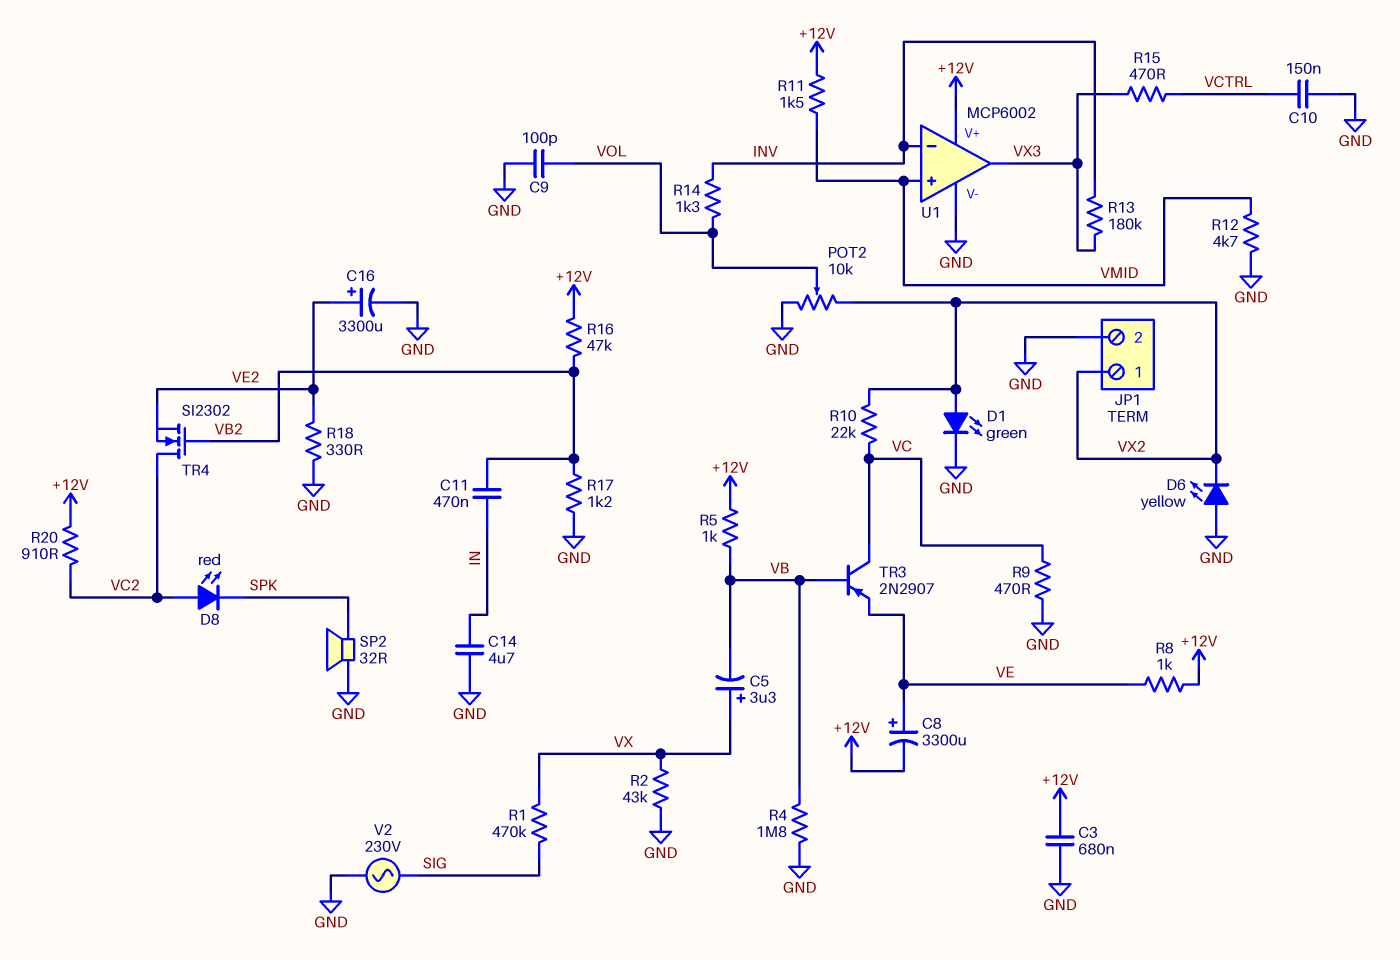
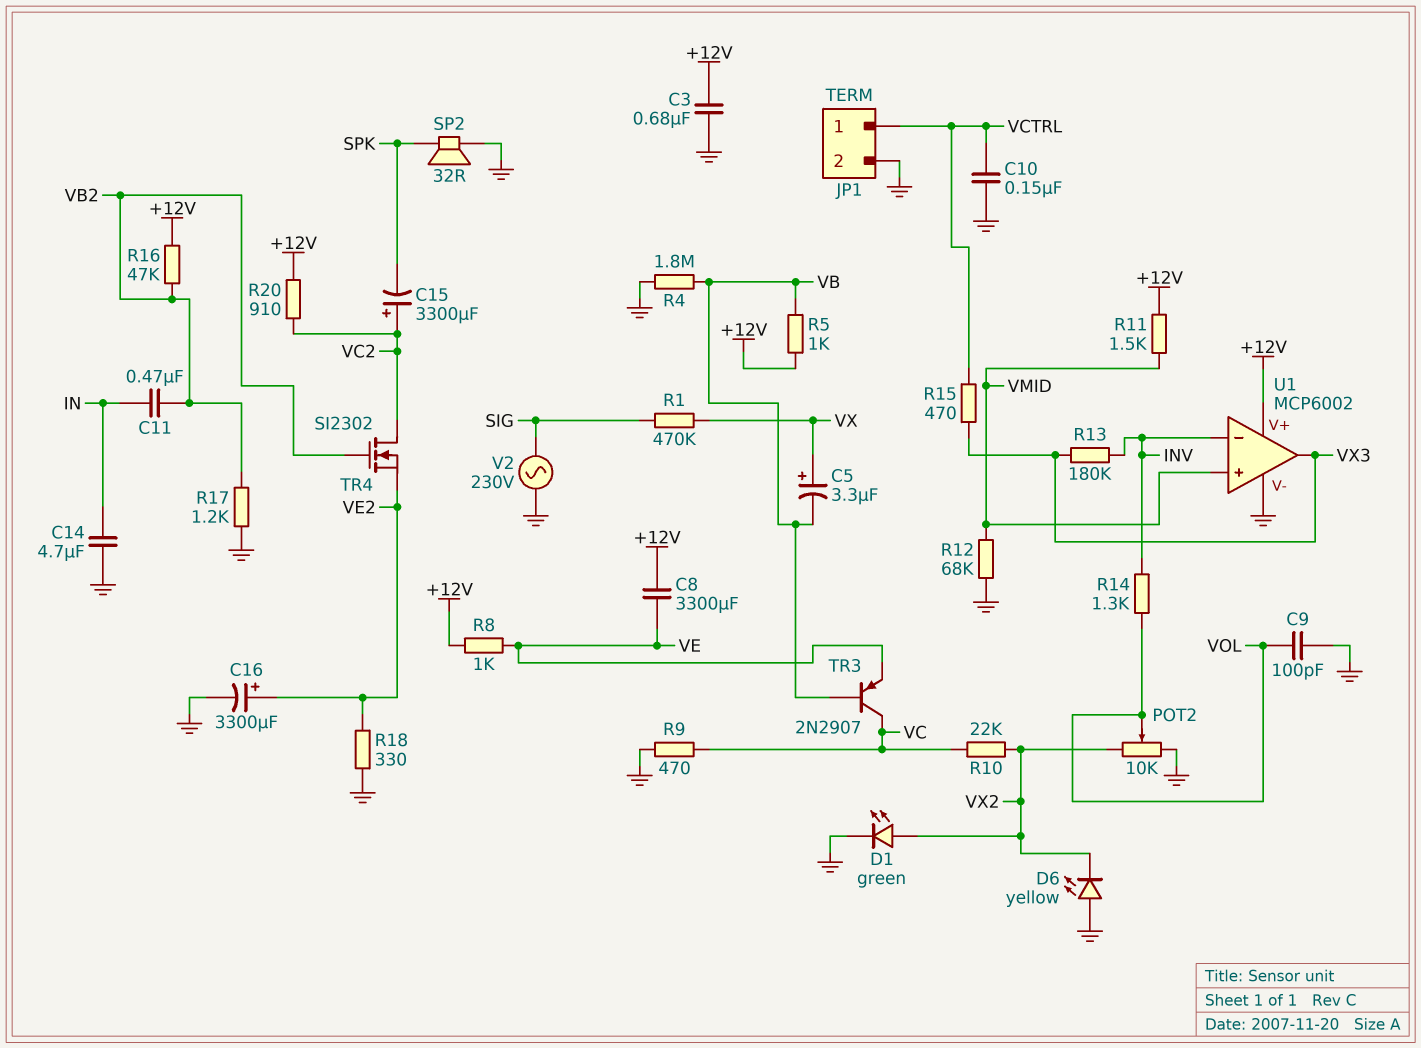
C8: 3300uF (plus VE, minus +12V) -> 3300uF (+12V, VE)
C15: none -> 3300uF (plus VC2, minus SPK)
D8: LED red (A VC2, K SPK) -> none
JP1 pin 1: VX2 -> VCTRL
R2: 43k (GND, VX) -> none
R12: 4.7k (GND, VMID) -> 68k (GND, VMID)

